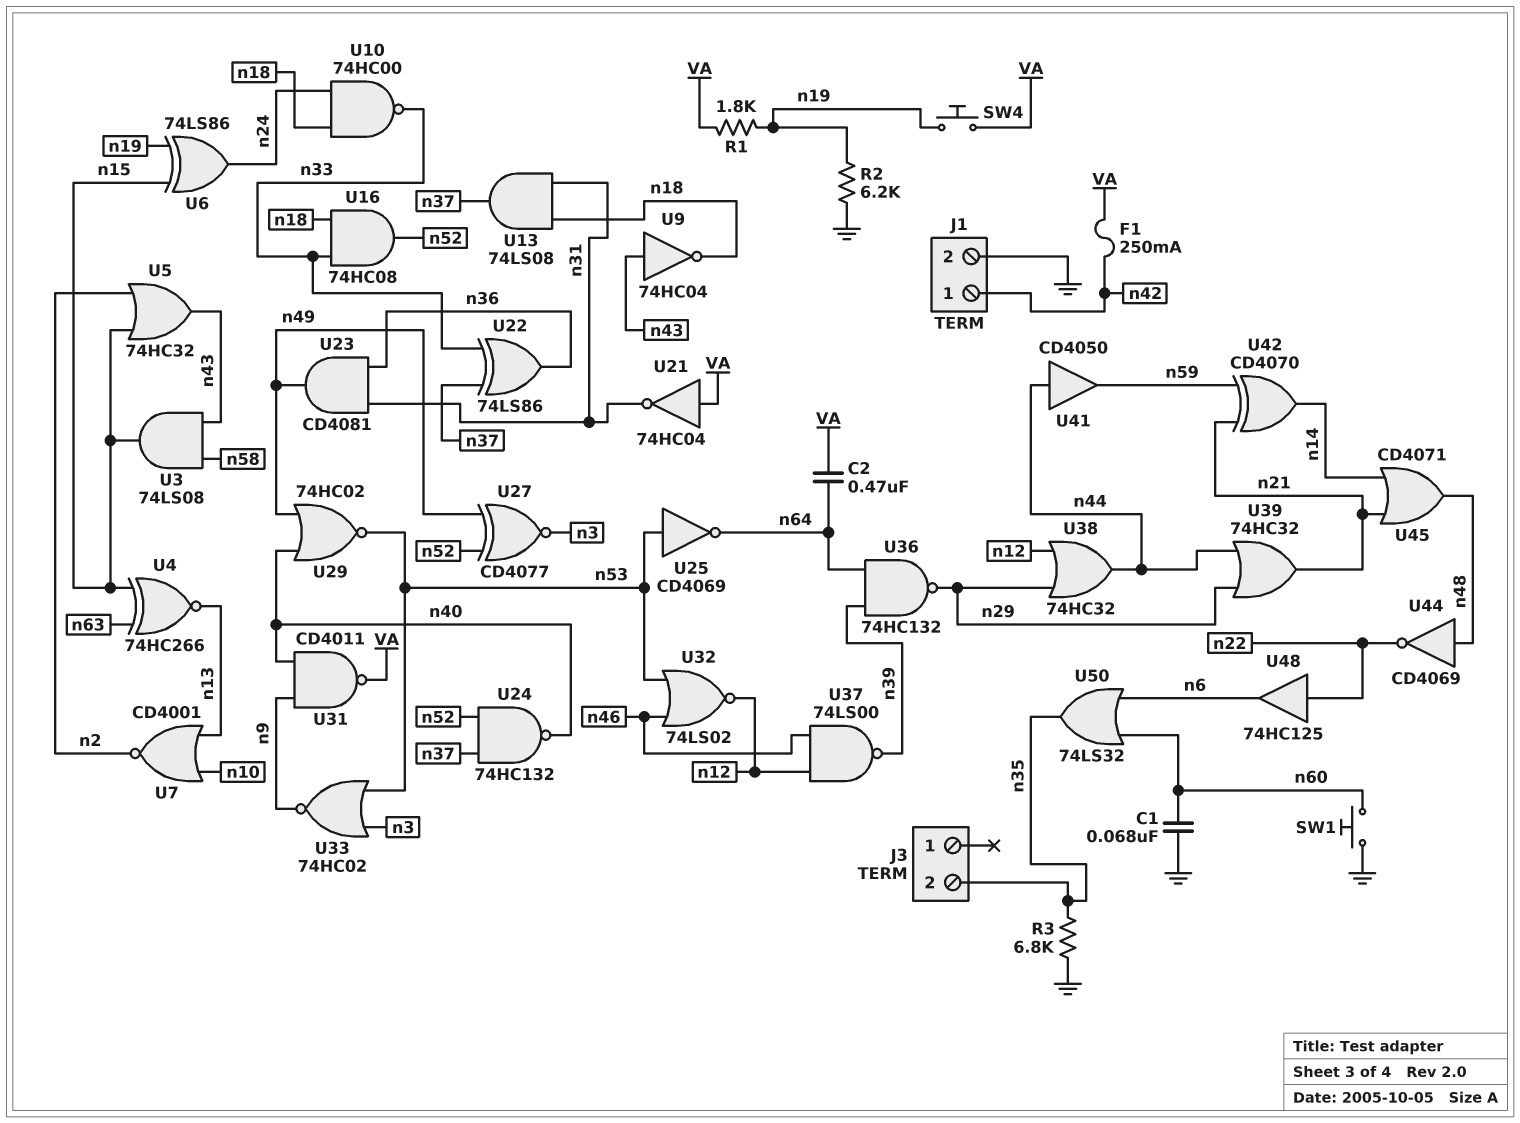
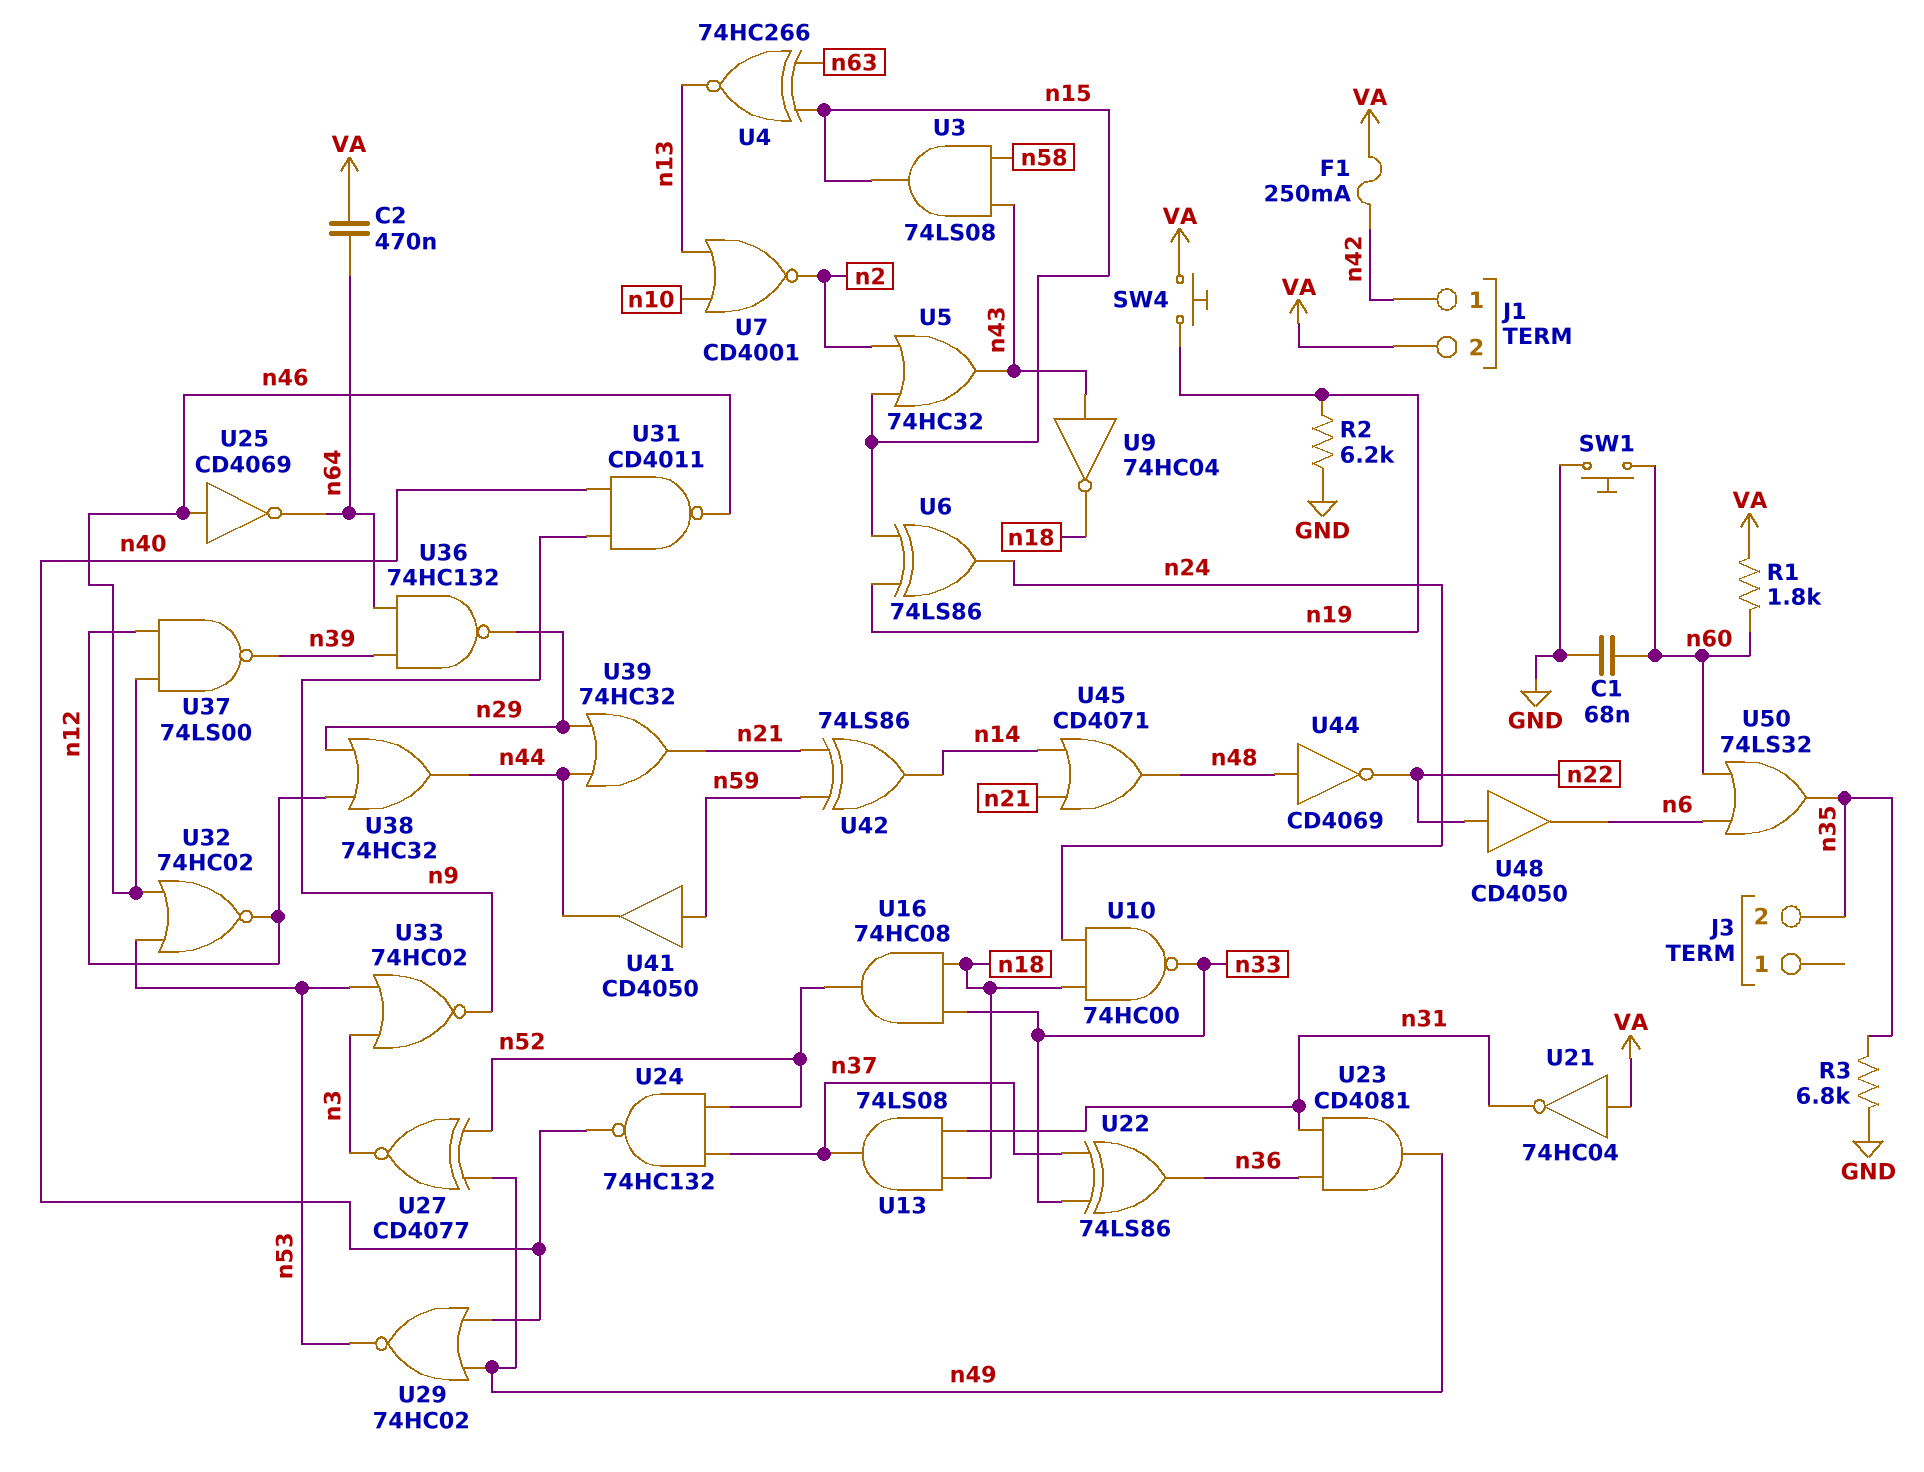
J1 pin 2: GND -> VA
R1: 1.8k (VA, n19) -> 1.8k (VA, n60)
U25: NOT CD4069 (in n53, out n64) -> NOT CD4069 (in n46, out n64)
U31: NAND CD4011 (in n9, in n40, out VA) -> NAND CD4011 (in n9, in n40, out n46)
U32: NOR 74LS02 (in n46, in n53, out n12) -> NOR 74HC02 (in n46, in n53, out n12)
U41: buffer CD4050 (in n44, out n59) -> buffer CD4050 (in n59, out n44)
U42: XOR CD4070 (in n21, in n59, out n14) -> XOR 74LS86 (in n21, in n59, out n14)
U48: buffer 74HC125 (in n22, out n6) -> buffer CD4050 (in n22, out n6)

